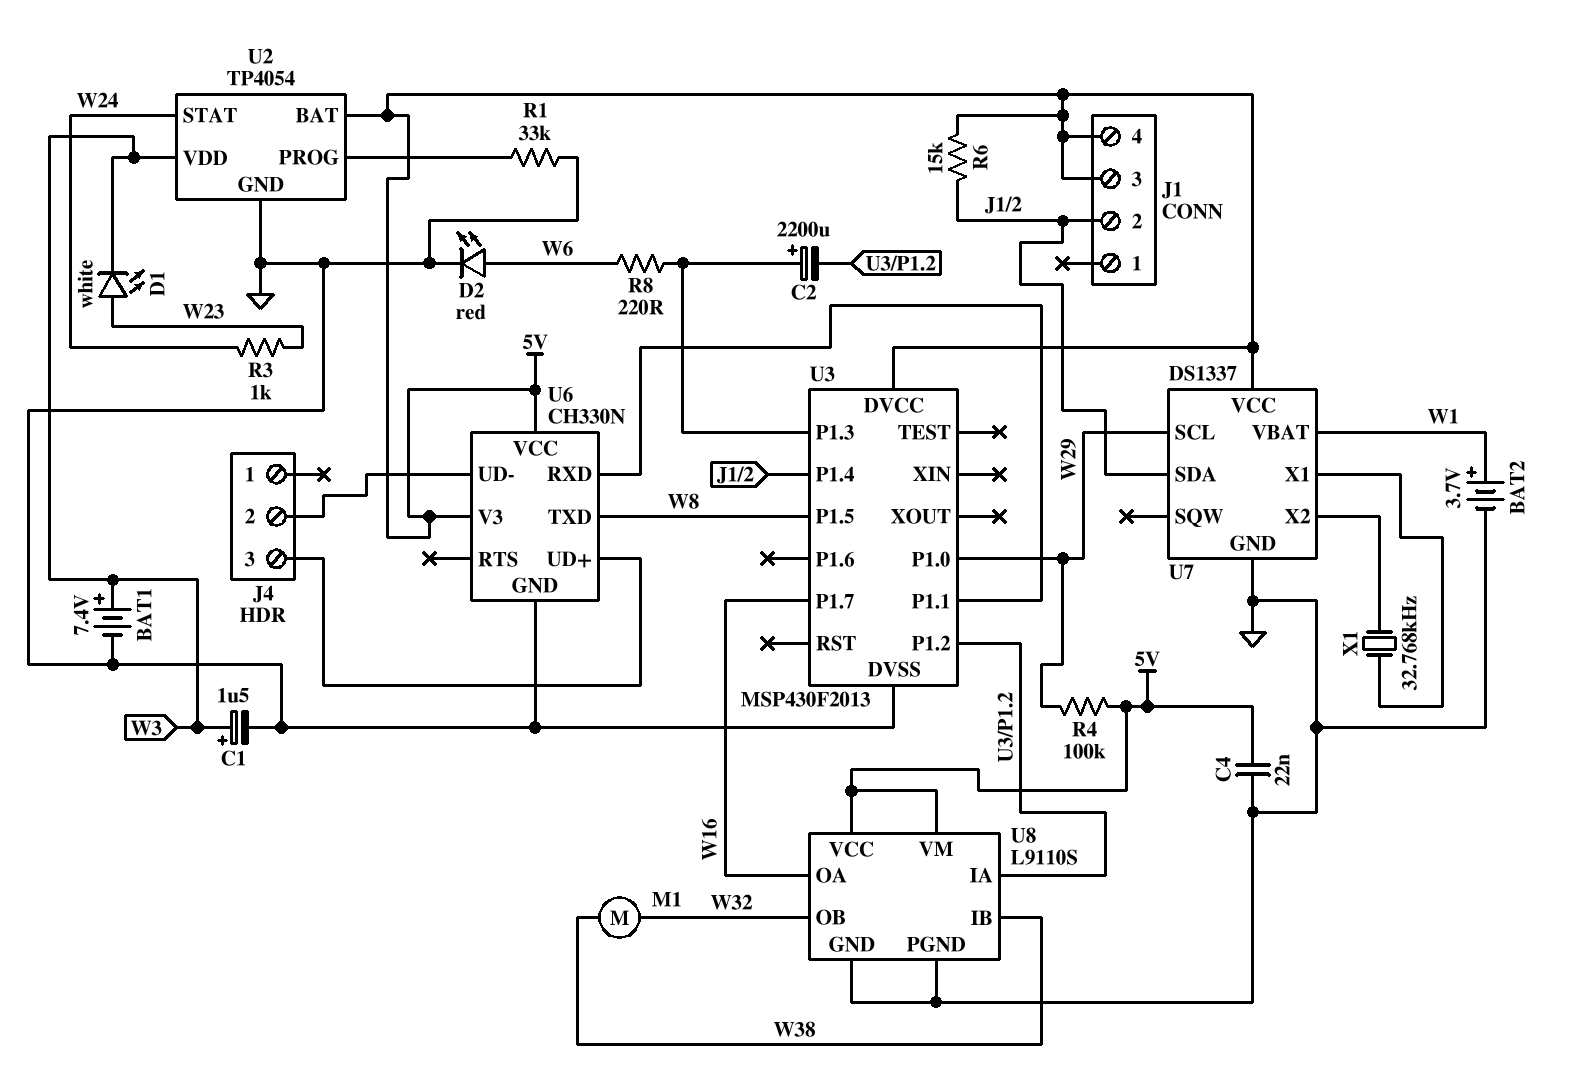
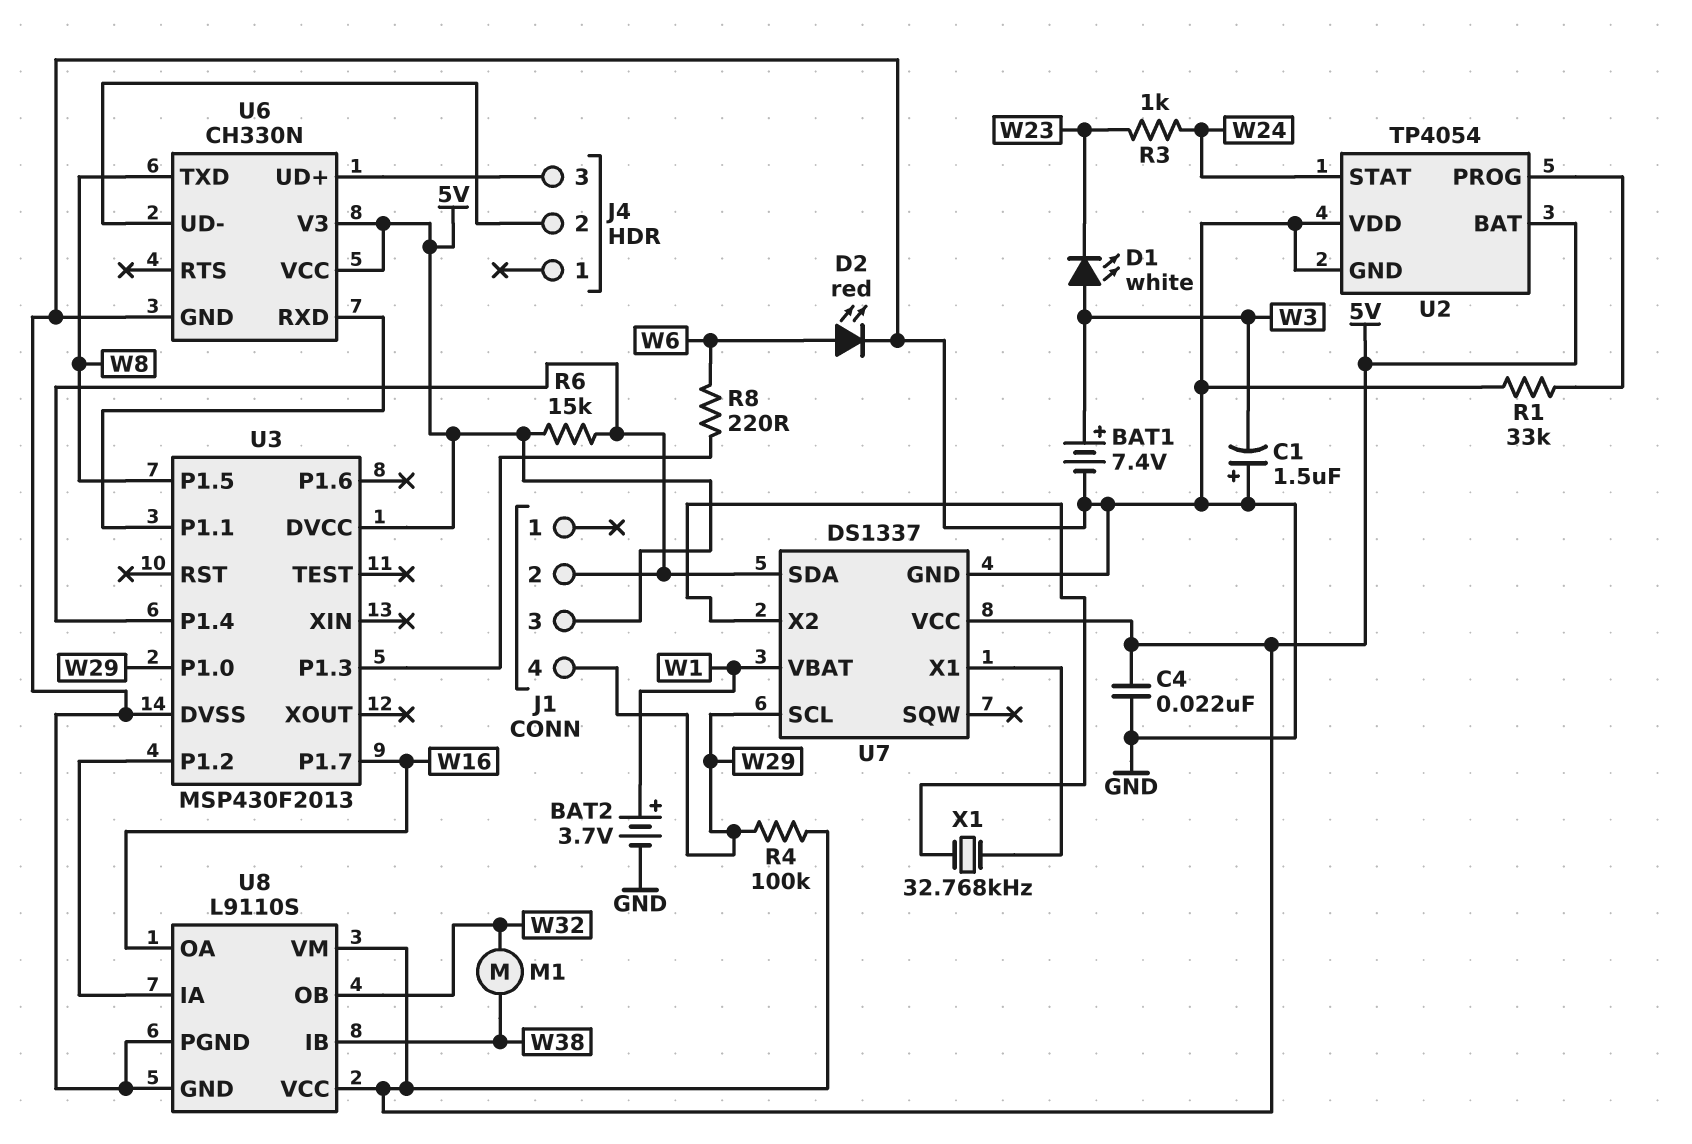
C1: 1.5uF (plus W3, minus GND) -> 1.5uF (plus GND, minus W3)
C2: 2200uF (plus U3/P1.3, minus U3/P1.2) -> none
D1: LED white (A W23, K W3) -> LED white (A W3, K W23)
J1 pin 4: 5V -> W29
U2 pin VDD: W3 -> GND

